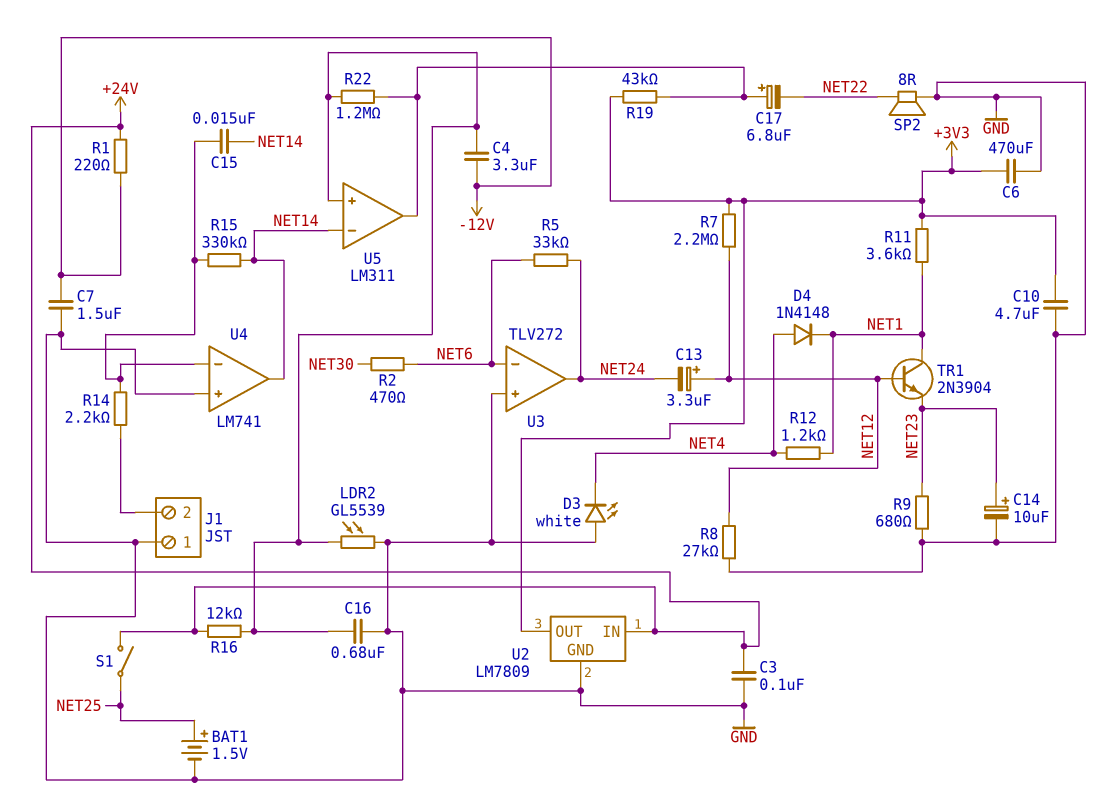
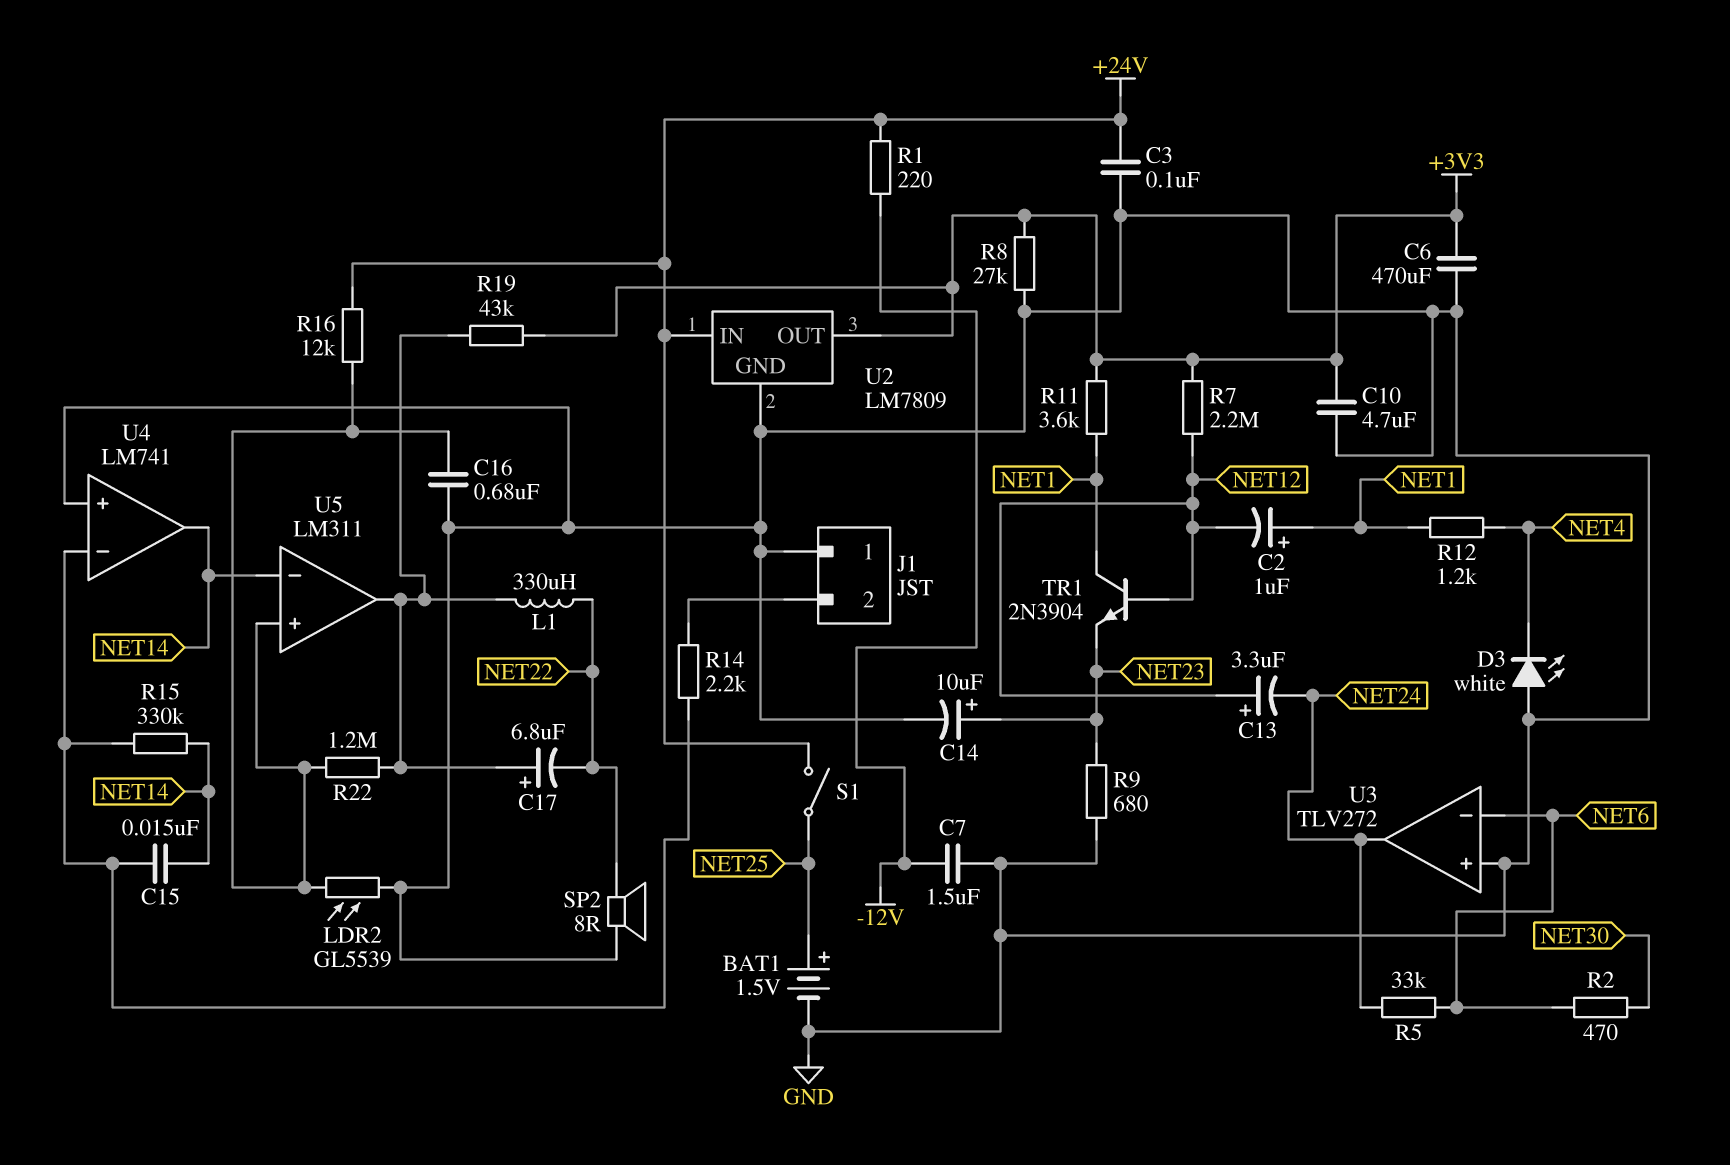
C2: none -> 1uF (plus NET1, minus NET12)
C4: 3.3uF (-12V, U5/in+) -> none
D4: diode 1N4148 (A NET4, K NET1) -> none
L1: none -> 330uH (NET22, U5/out)
R8: 27k (GND, NET12) -> 27k (+3V3, GND)

